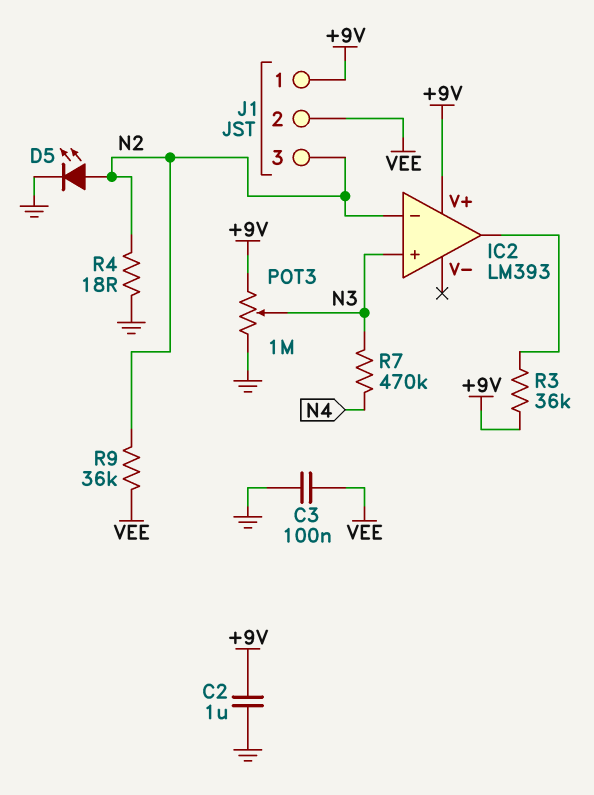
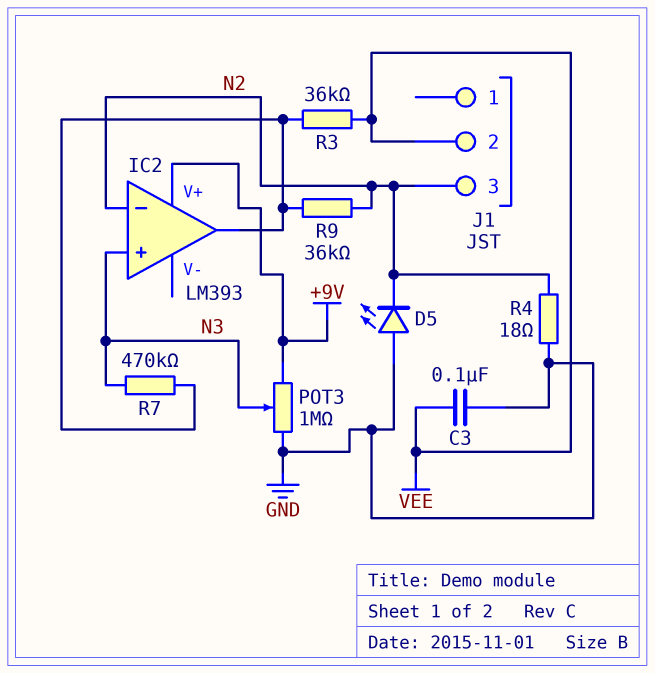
C2: 1uF (+9V, GND) -> none
D5: LED (A N2, K GND) -> LED (A GND, K N2)
J1 pin 1: +9V -> none
R3: 36k (+9V, IC2/out) -> 36k (IC2/out, VEE)
R7: 470k (N3, N4) -> 470k (IC2/out, N3)
R9: 36k (N2, VEE) -> 36k (IC2/out, N2)

